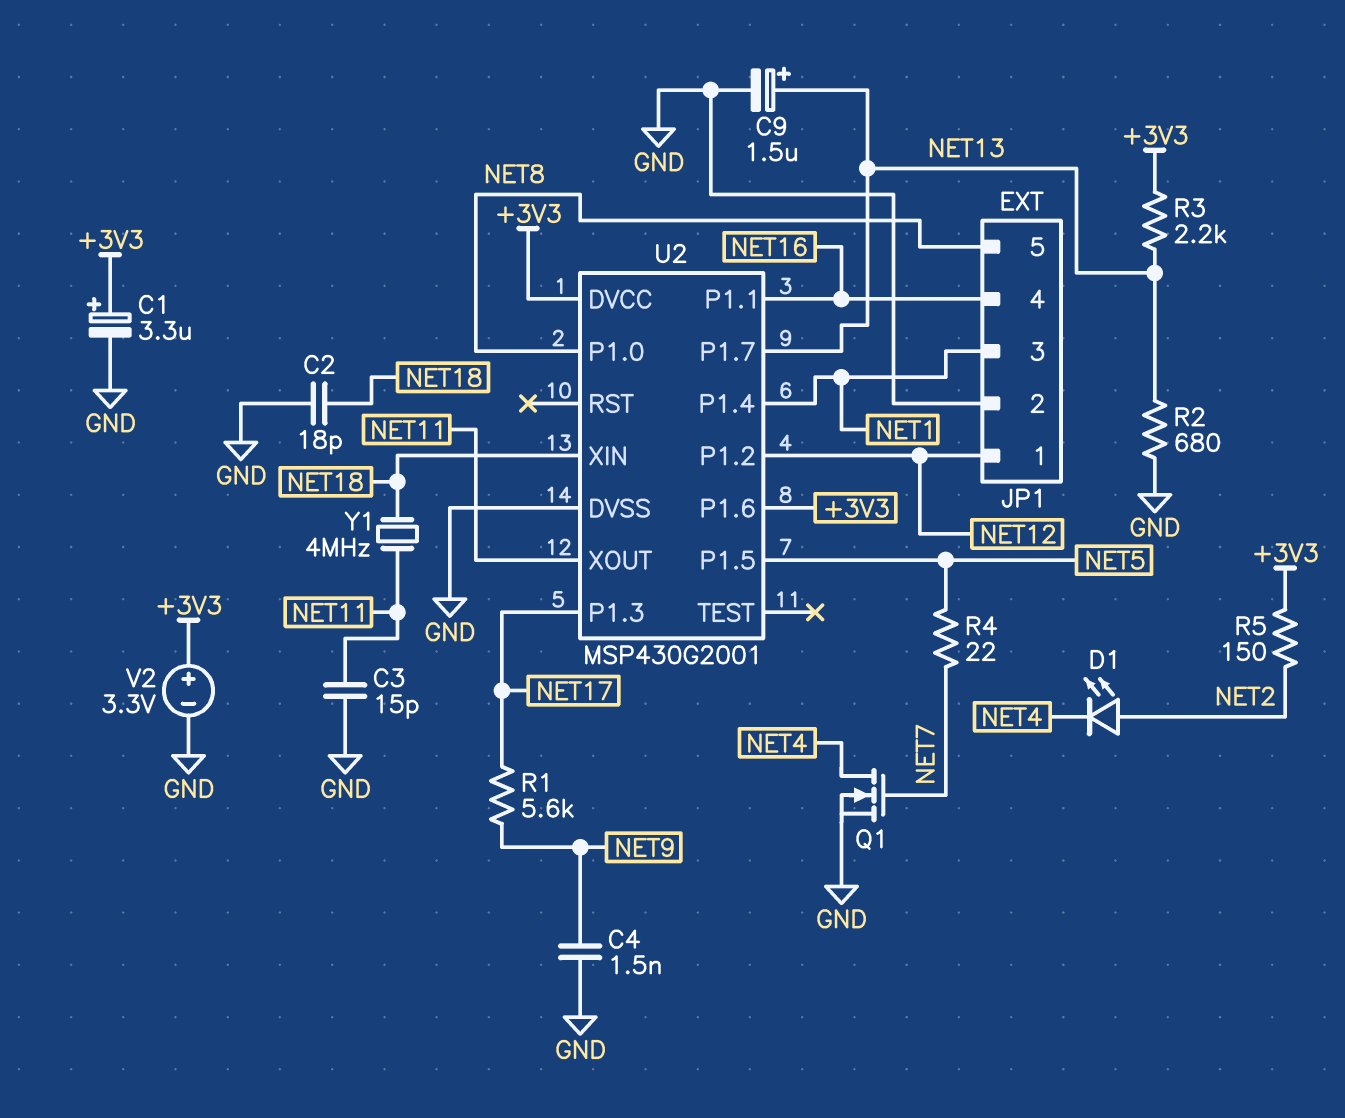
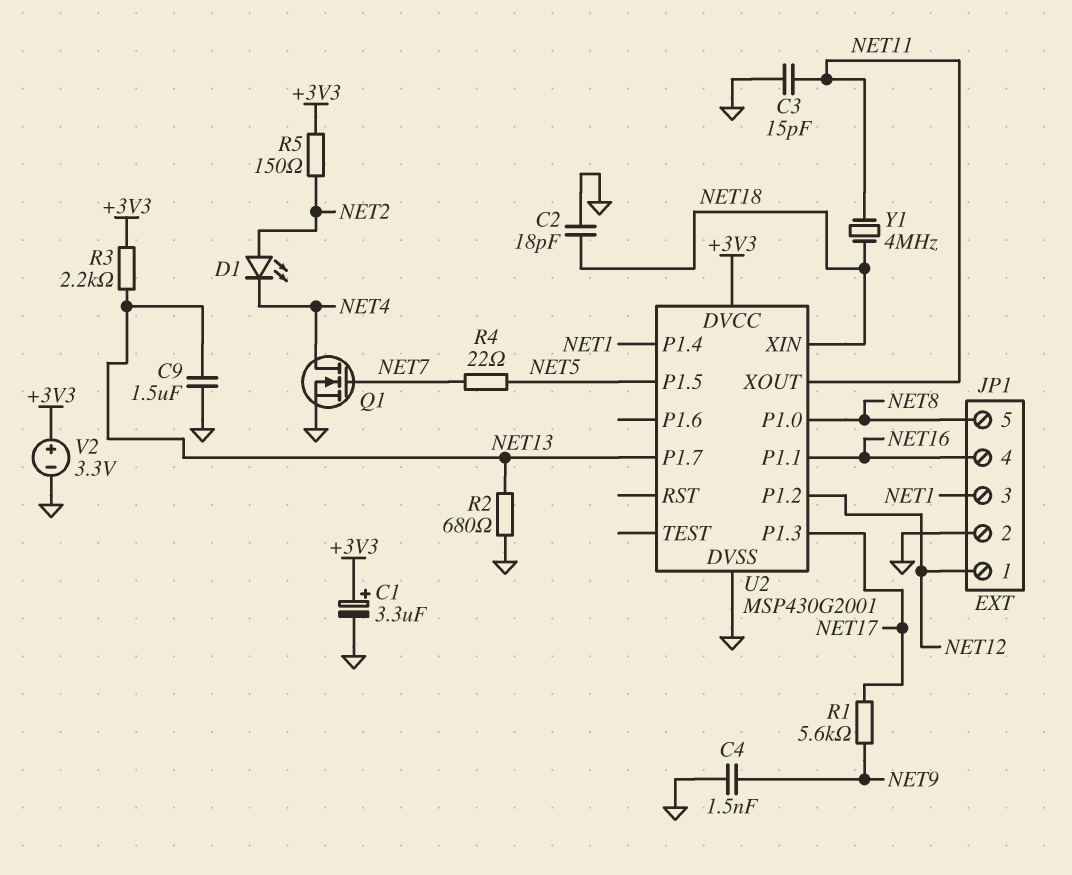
C9: 1.5uF (plus NET13, minus GND) -> 1.5uF (GND, NET13)
U2 pin P1.6: +3V3 -> none

